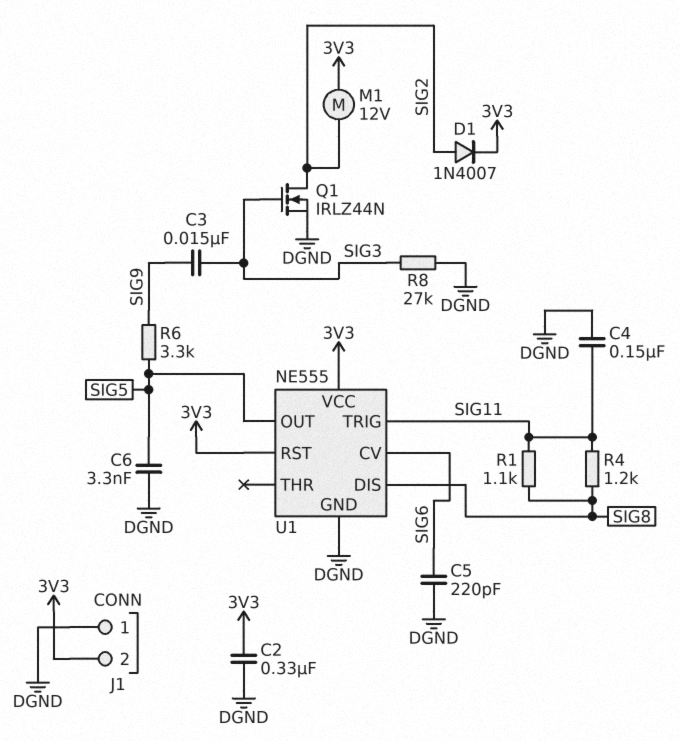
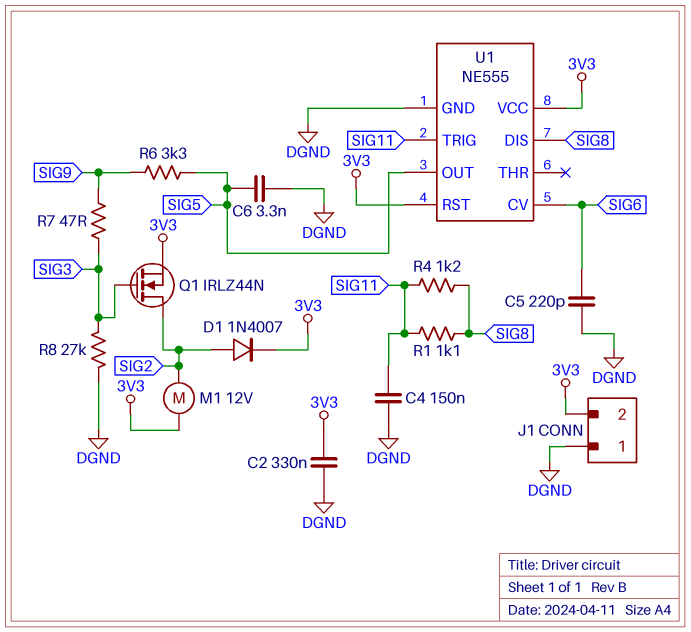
C3: 15nF (SIG3, SIG9) -> none
Q1: NMOS IRLZ44N (G SIG3, D SIG2, S DGND) -> NMOS IRLZ44N (G SIG3, D SIG2, S 3V3)
R7: none -> 47 (SIG3, SIG9)

